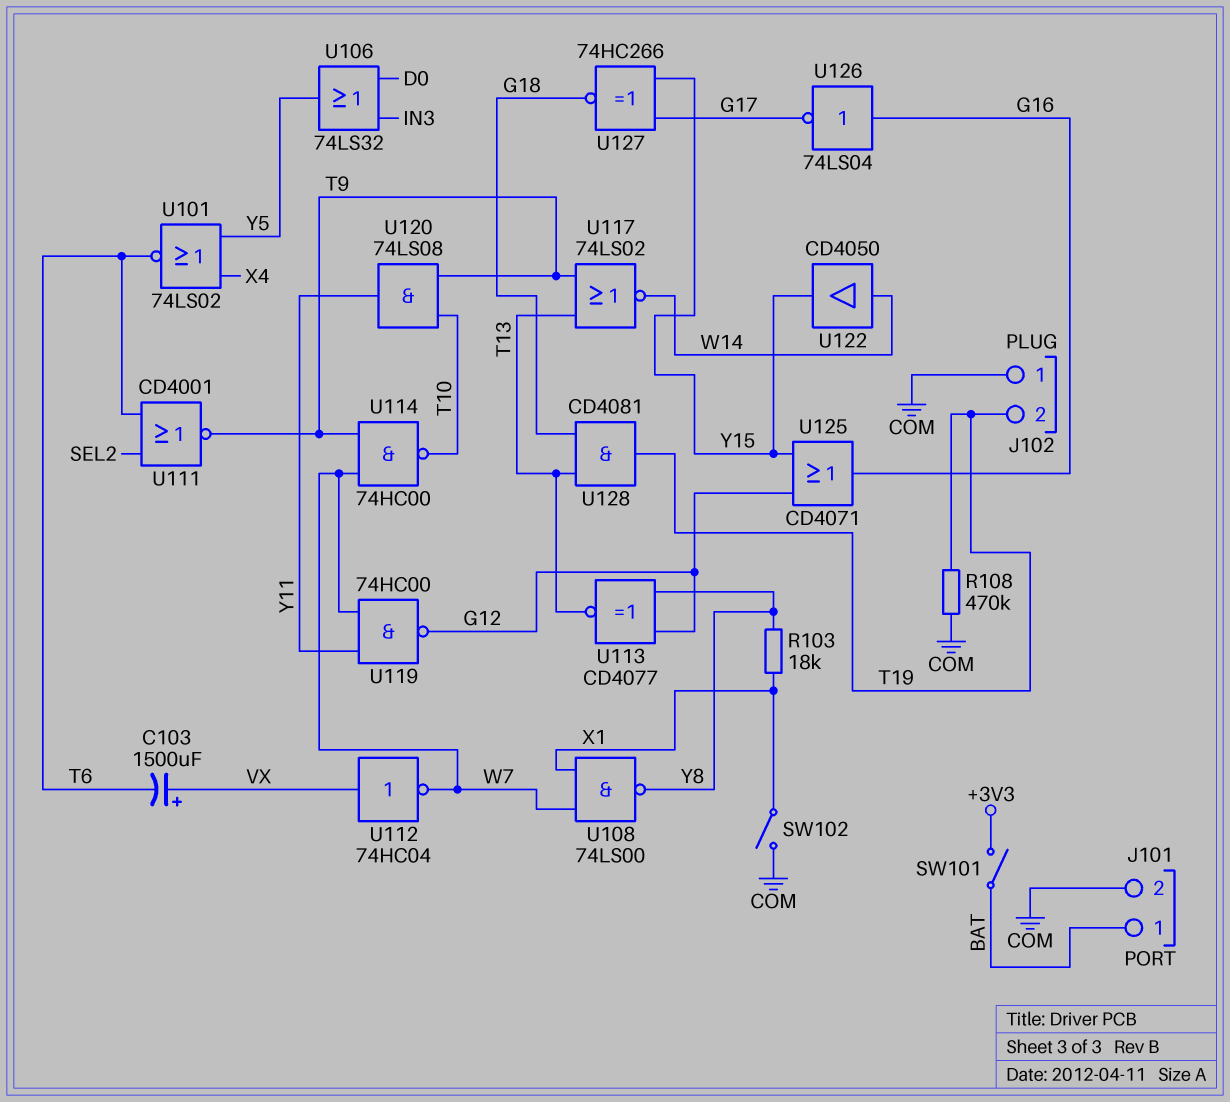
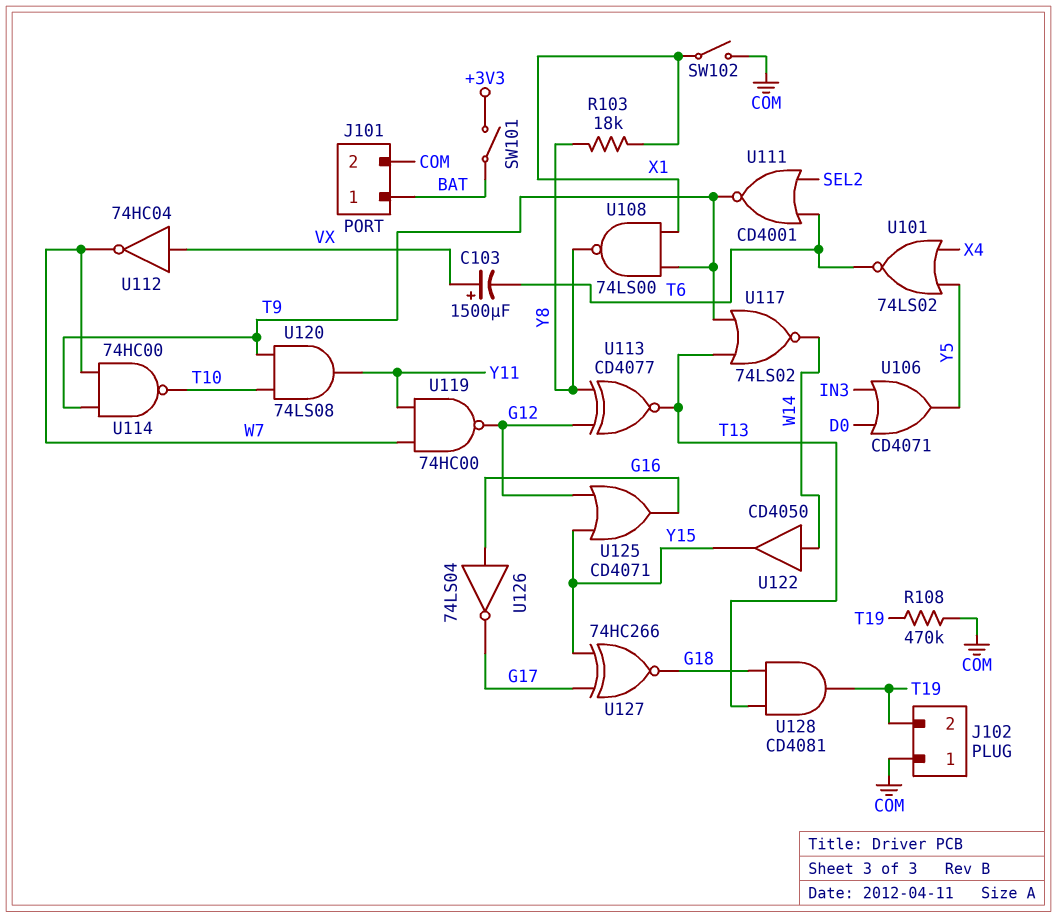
U106: OR 74LS32 (in D0, in IN3, out Y5) -> OR CD4071 (in D0, in IN3, out Y5)
U108: NAND 74LS00 (in W7, in X1, out Y8) -> NAND 74LS00 (in T9, in X1, out Y8)

